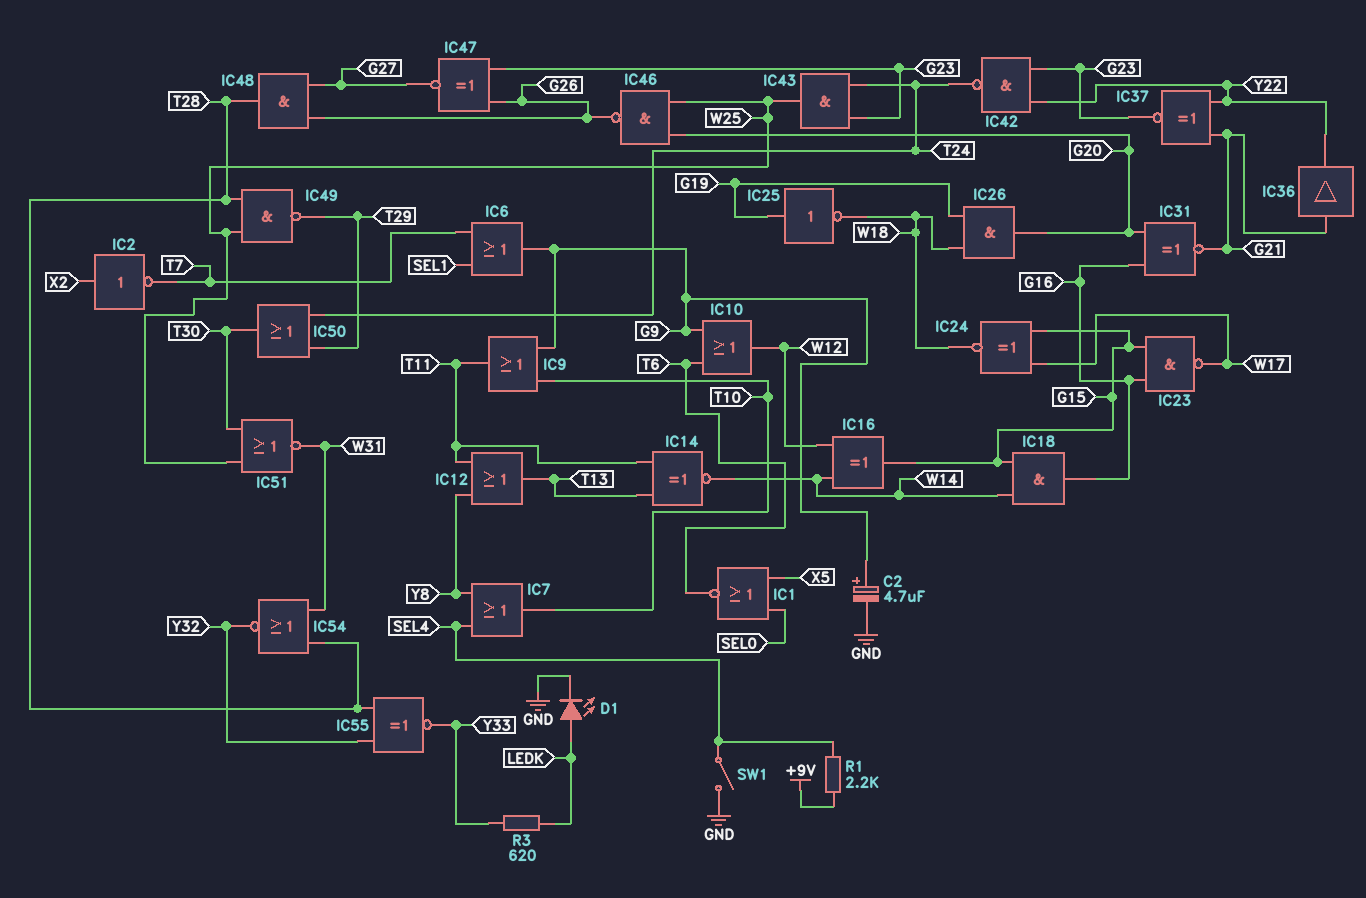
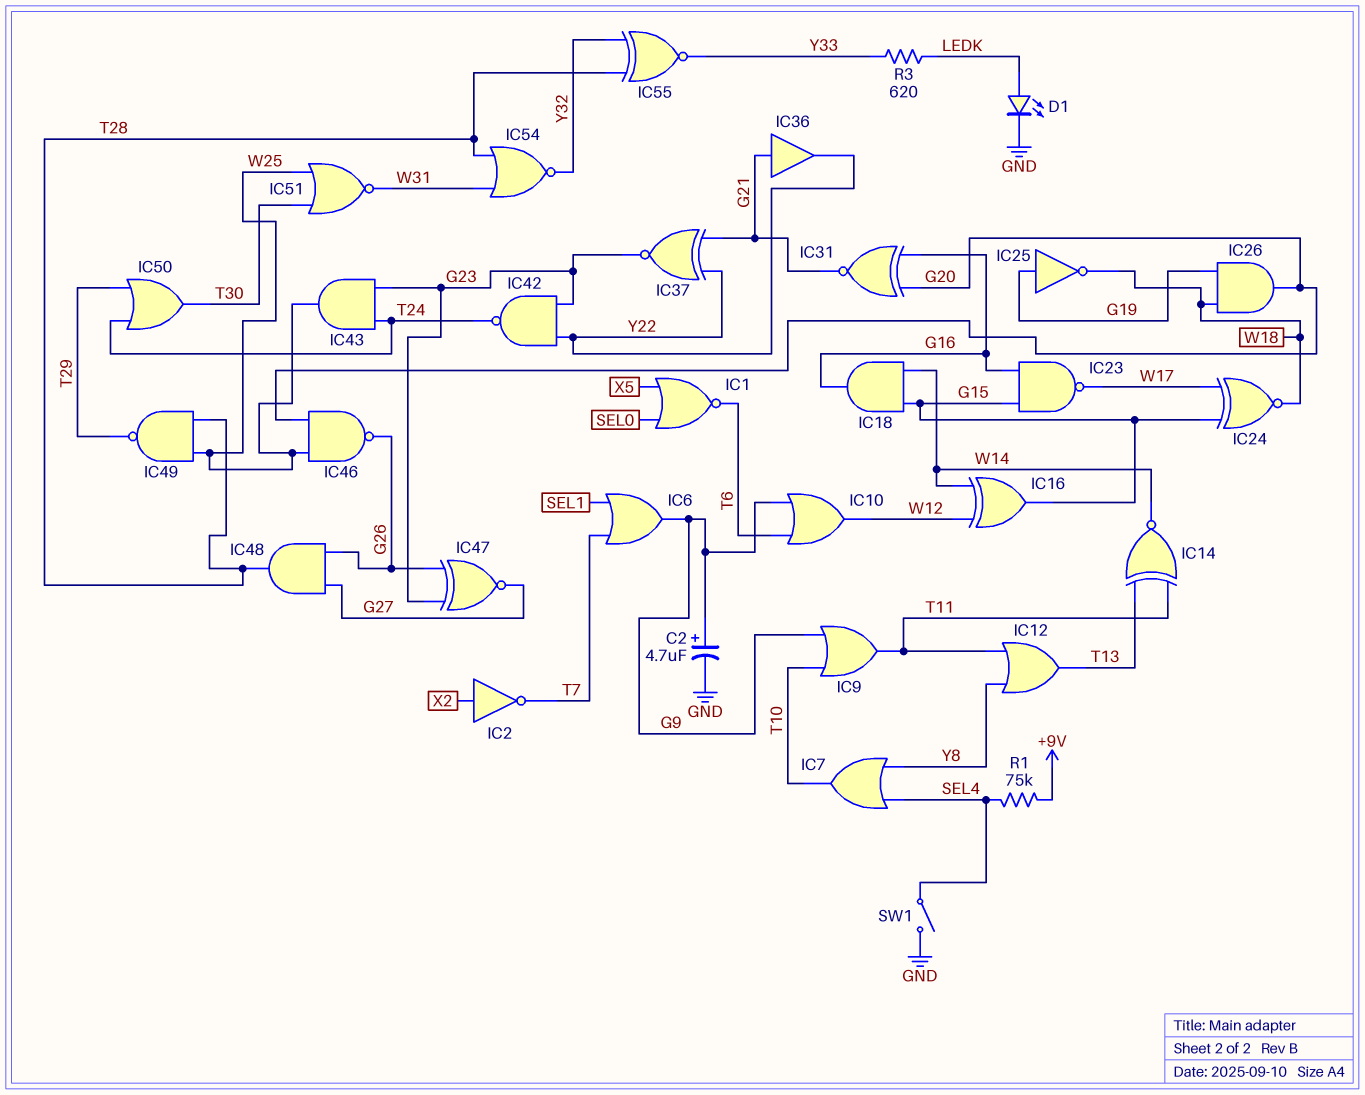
R1: 2.2k (+9V, SEL4) -> 75k (+9V, SEL4)

